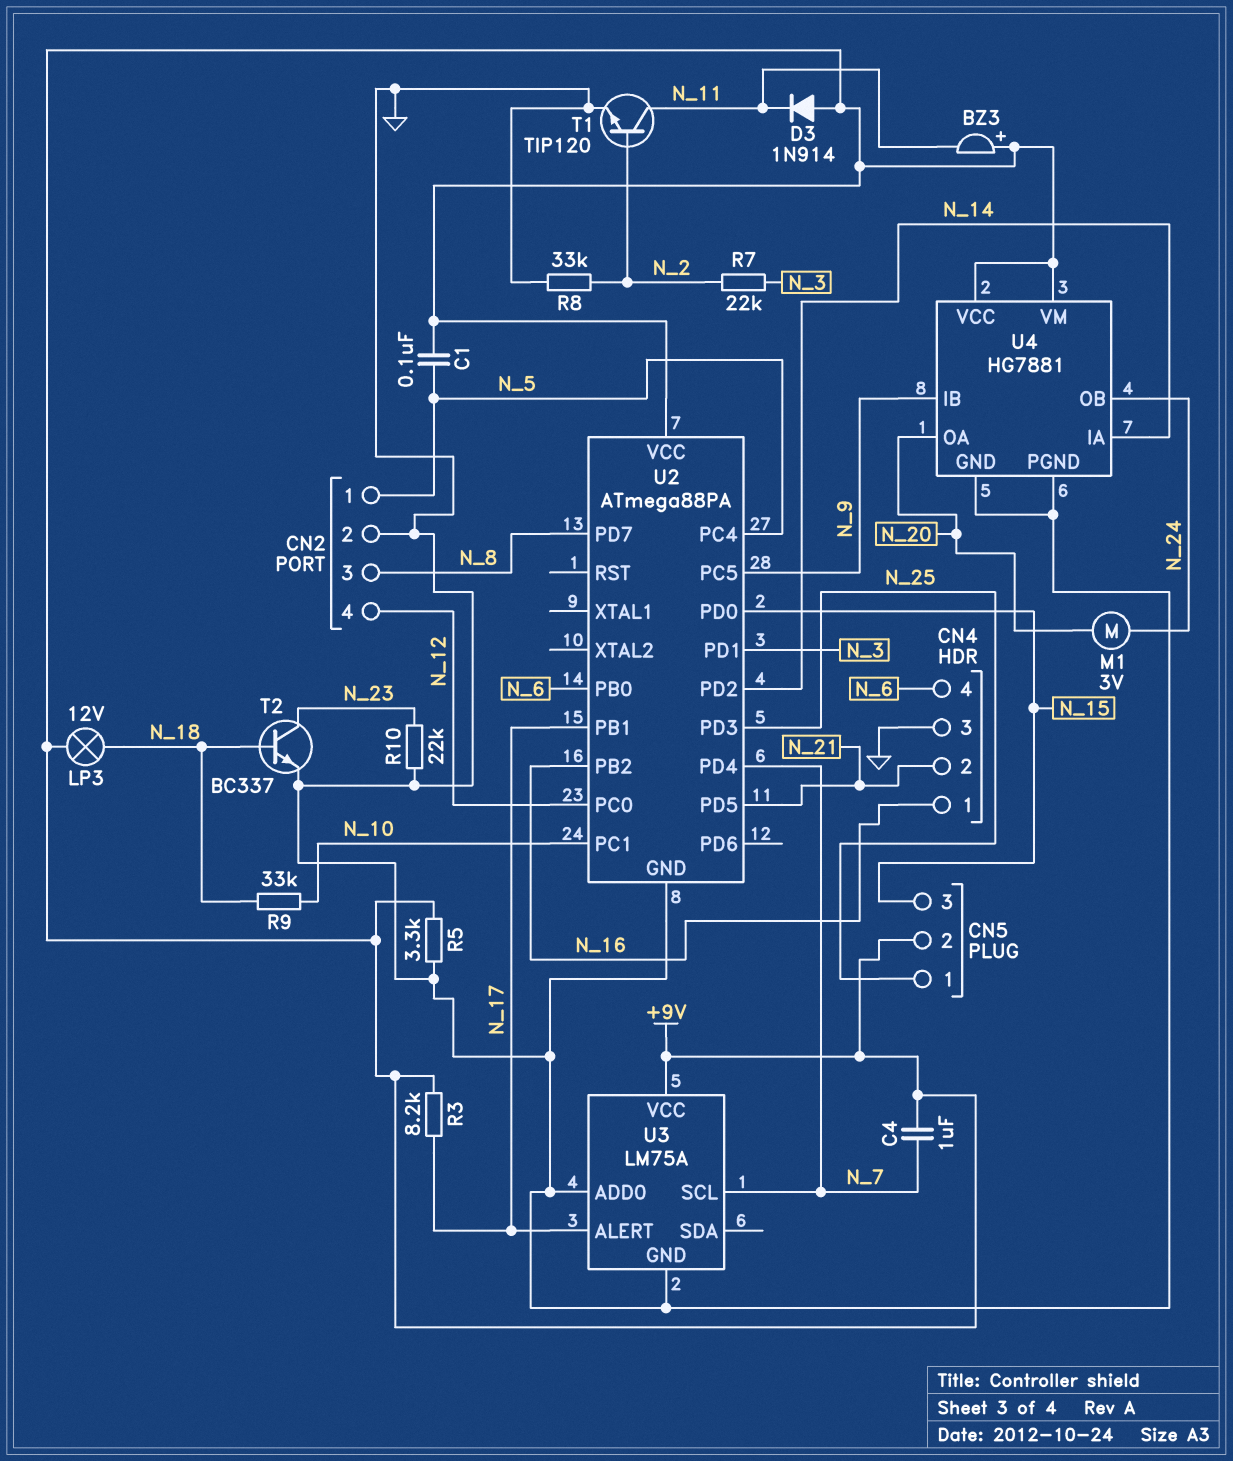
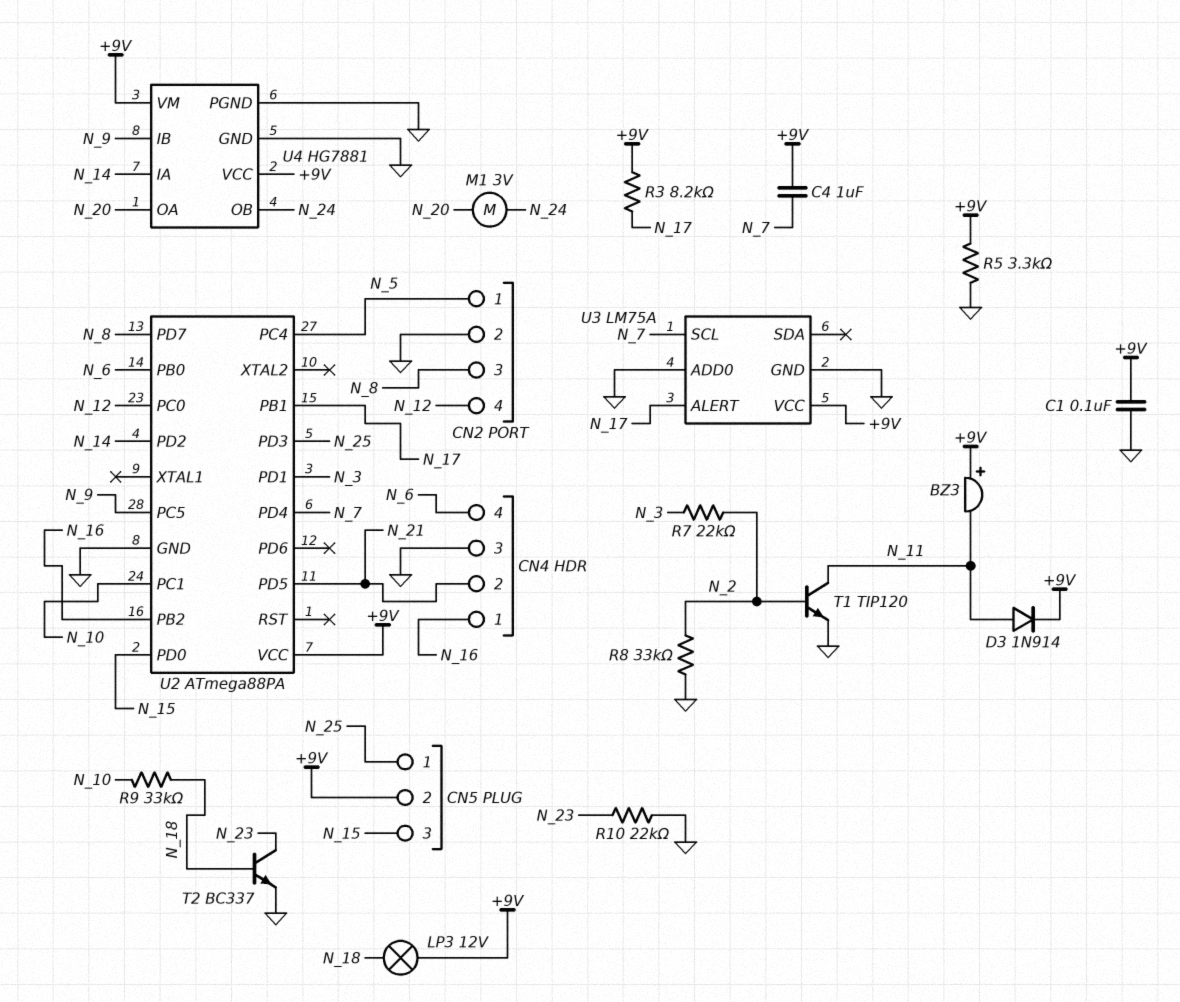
C1: 100nF (+9V, N_5) -> 100nF (+9V, GND)
D3: diode 1N914 (A +9V, K N_11) -> diode 1N914 (A N_11, K +9V)

